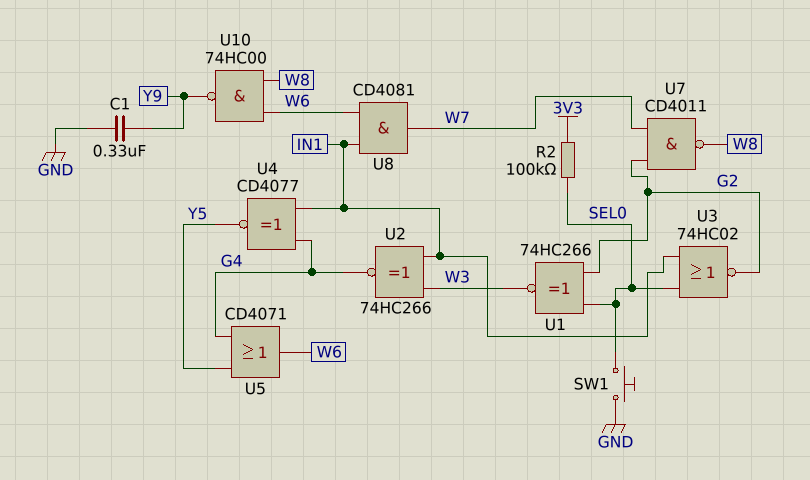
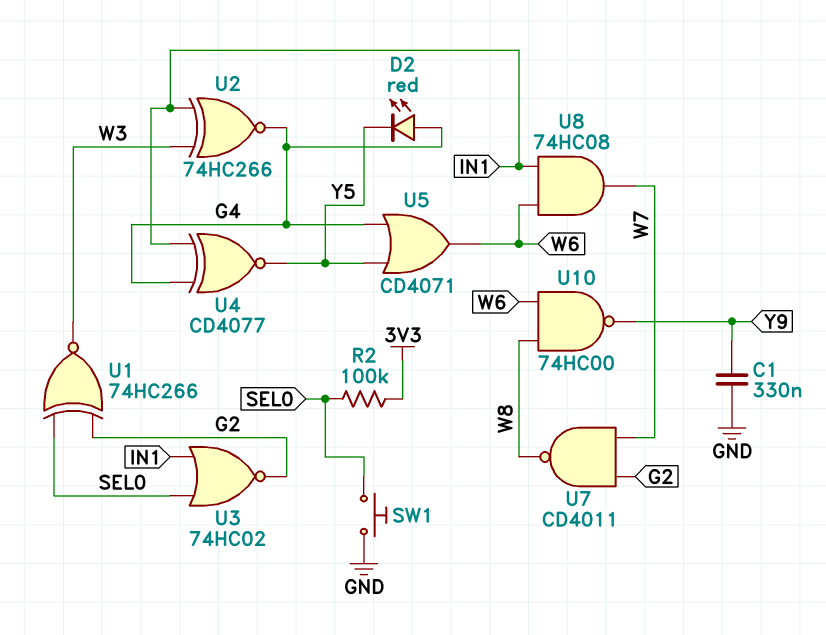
D2: none -> LED red (A G4, K Y5)
U8: AND CD4081 (in IN1, in W6, out W7) -> AND 74HC08 (in IN1, in W6, out W7)

